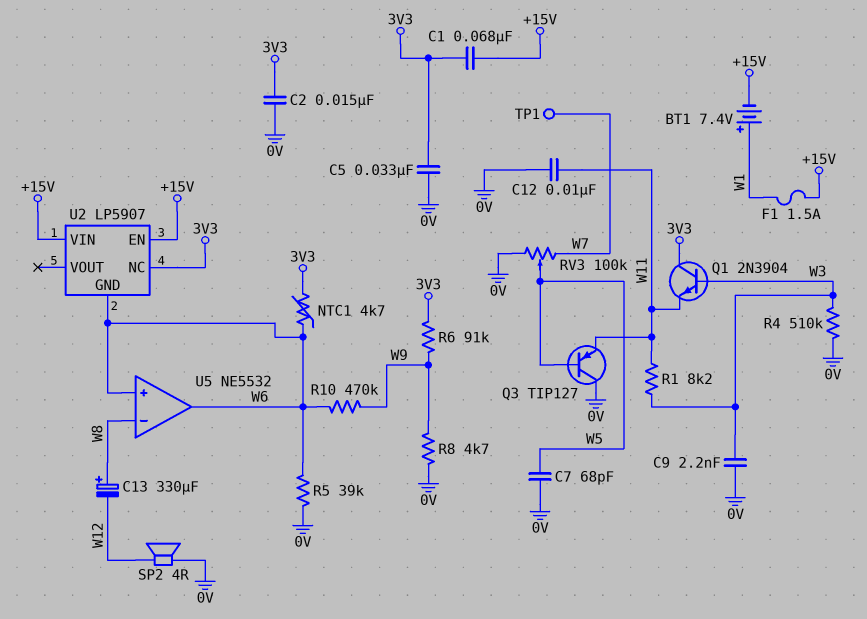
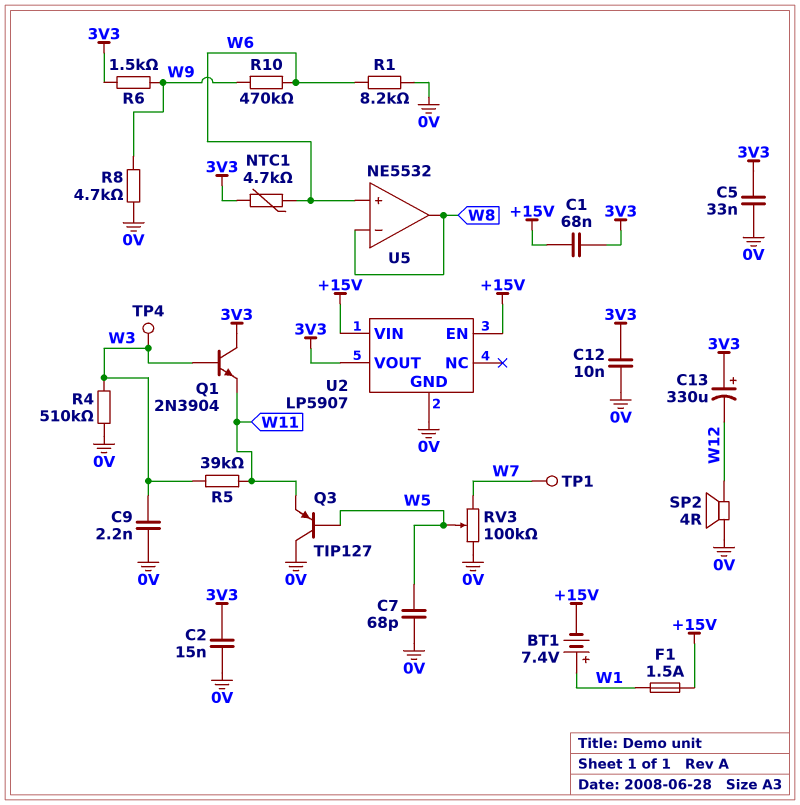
C12: 10nF (0V, W11) -> 10nF (0V, 3V3)
C13: 330uF (plus W8, minus W12) -> 330uF (plus 3V3, minus W12)
R1: 8.2k (W3, W11) -> 8.2k (0V, W6)
R5: 39k (0V, W6) -> 39k (W3, W11)
R6: 91k (3V3, W9) -> 1.5k (3V3, W9)
TP4: none -> test point (W3)
U2 pin GND: W6 -> 0V
U2 pin NC: 3V3 -> none
U2 pin VOUT: none -> 3V3
U5 pin out: W6 -> W8

